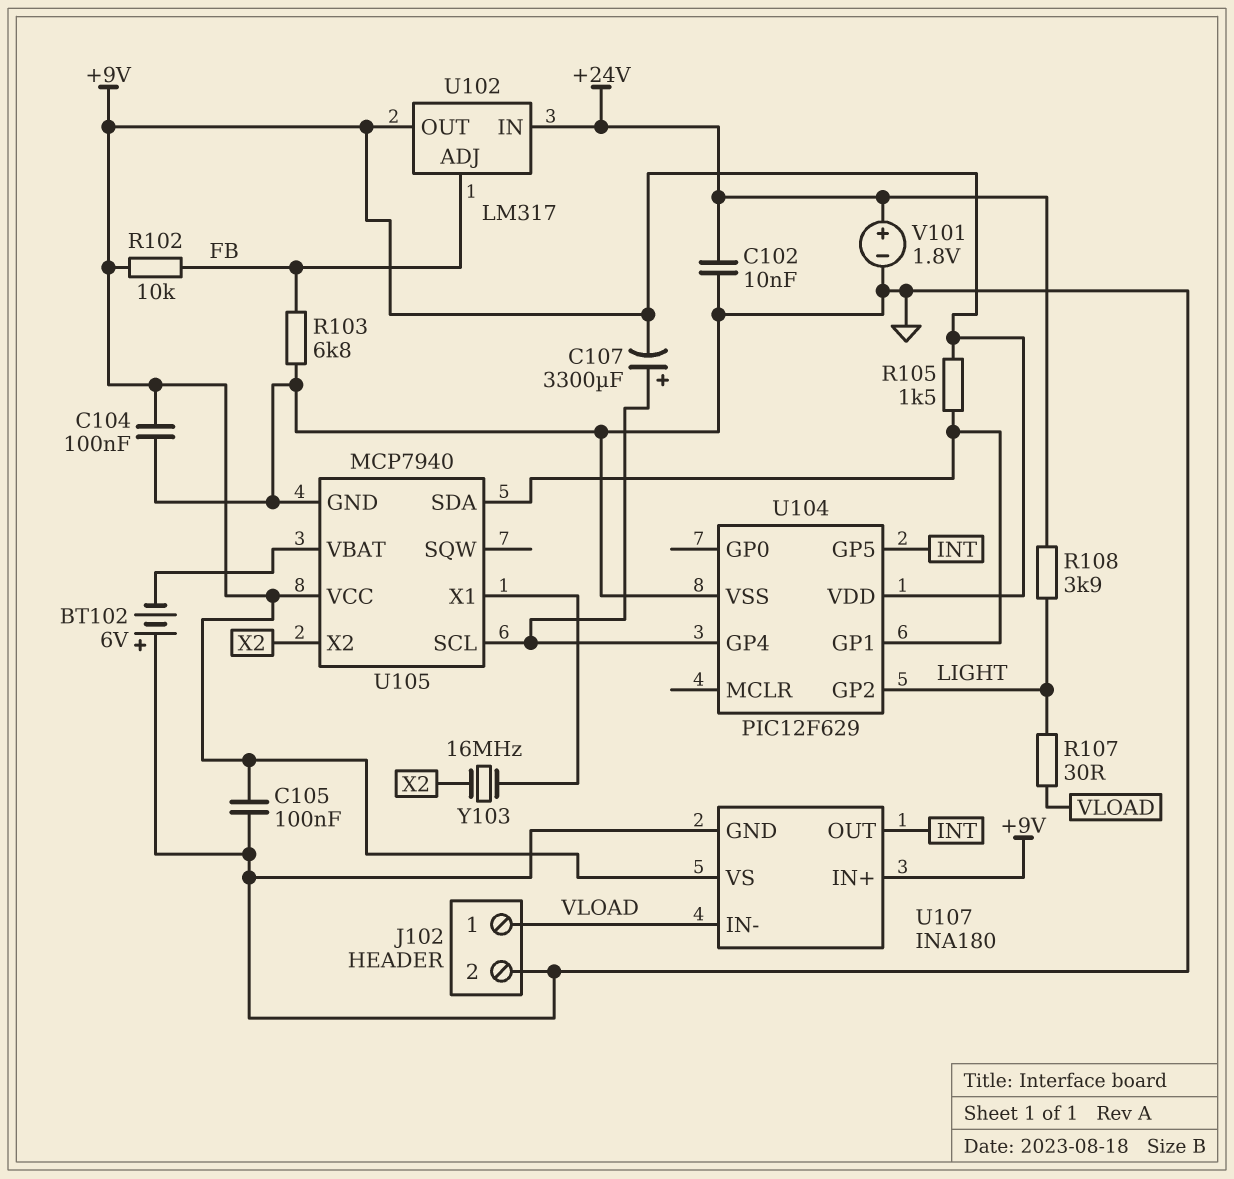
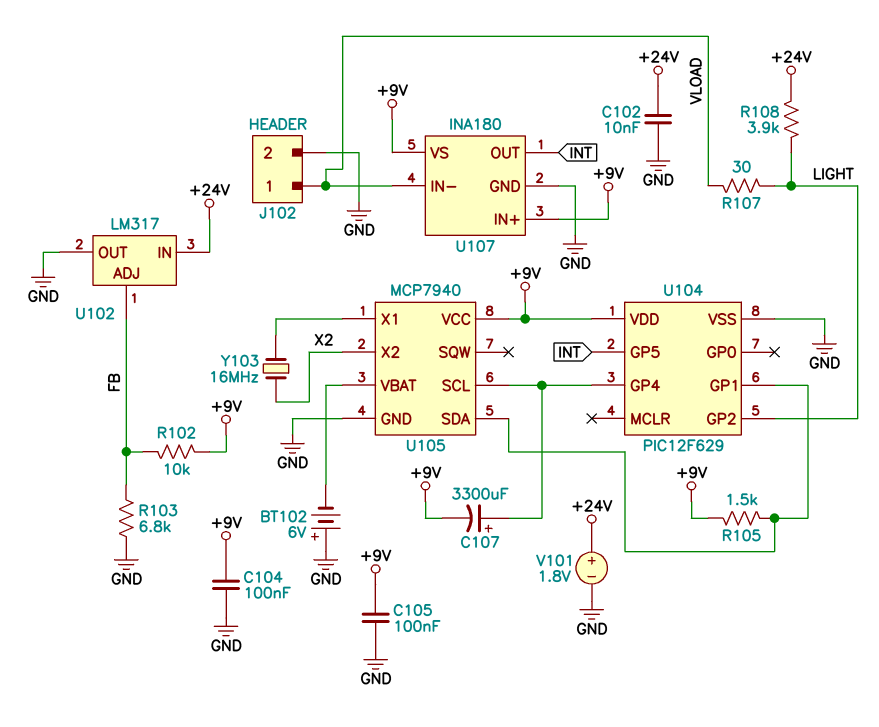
U102 pin OUT: +9V -> GND

